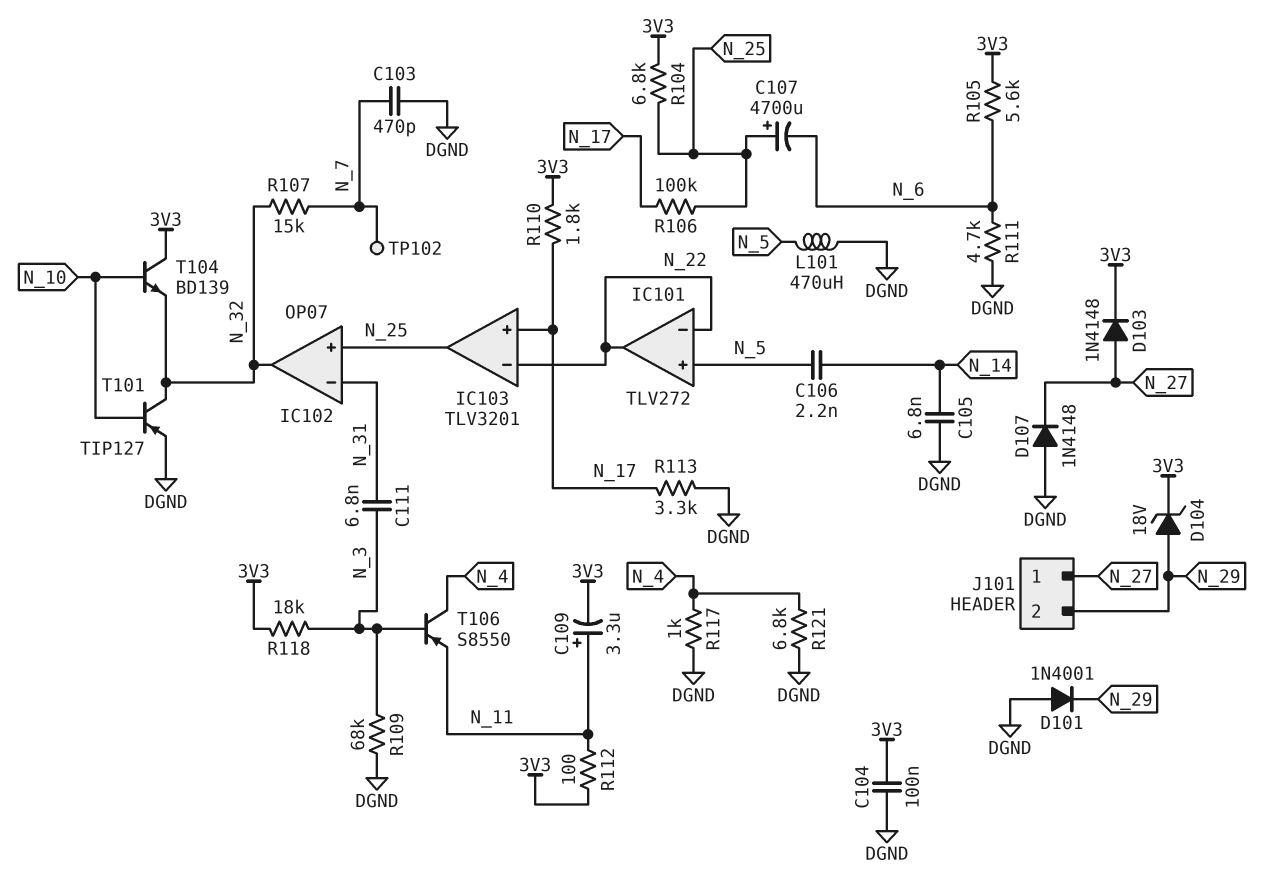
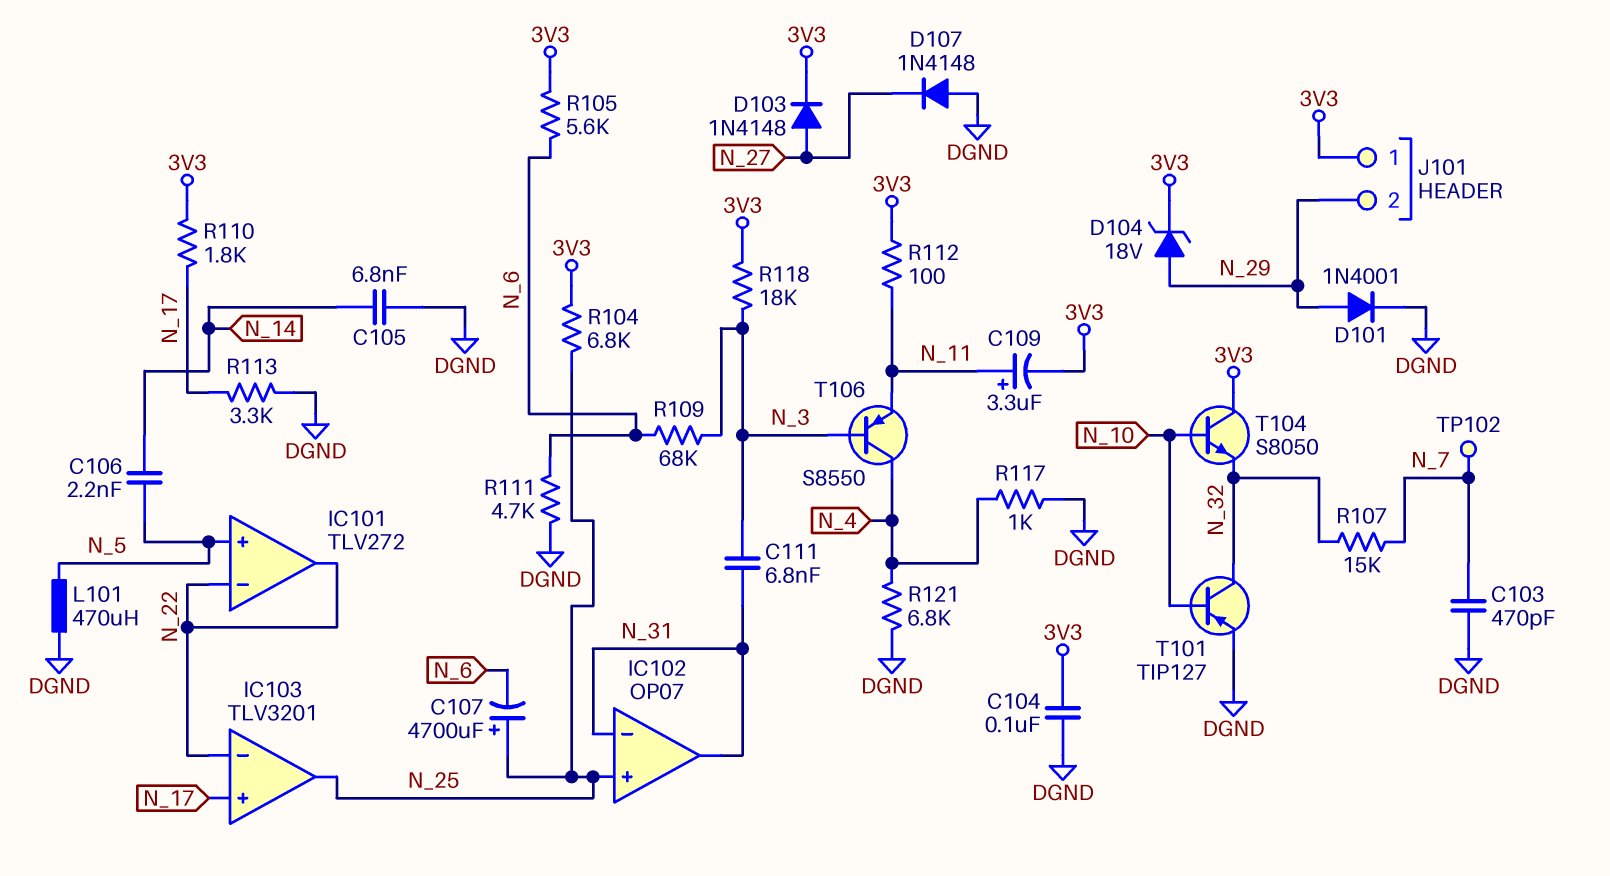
D101: diode 1N4001 (A DGND, K N_29) -> diode 1N4001 (A N_29, K DGND)
IC102 pin out: N_32 -> N_31
J101 pin 1: N_27 -> 3V3
R106: 100k (N_17, N_25) -> none
R109: 68k (DGND, N_3) -> 68k (N_3, N_6)
T104: NPN BD139 (B N_10, C 3V3, E N_32) -> NPN S8050 (B N_10, C 3V3, E N_32)

